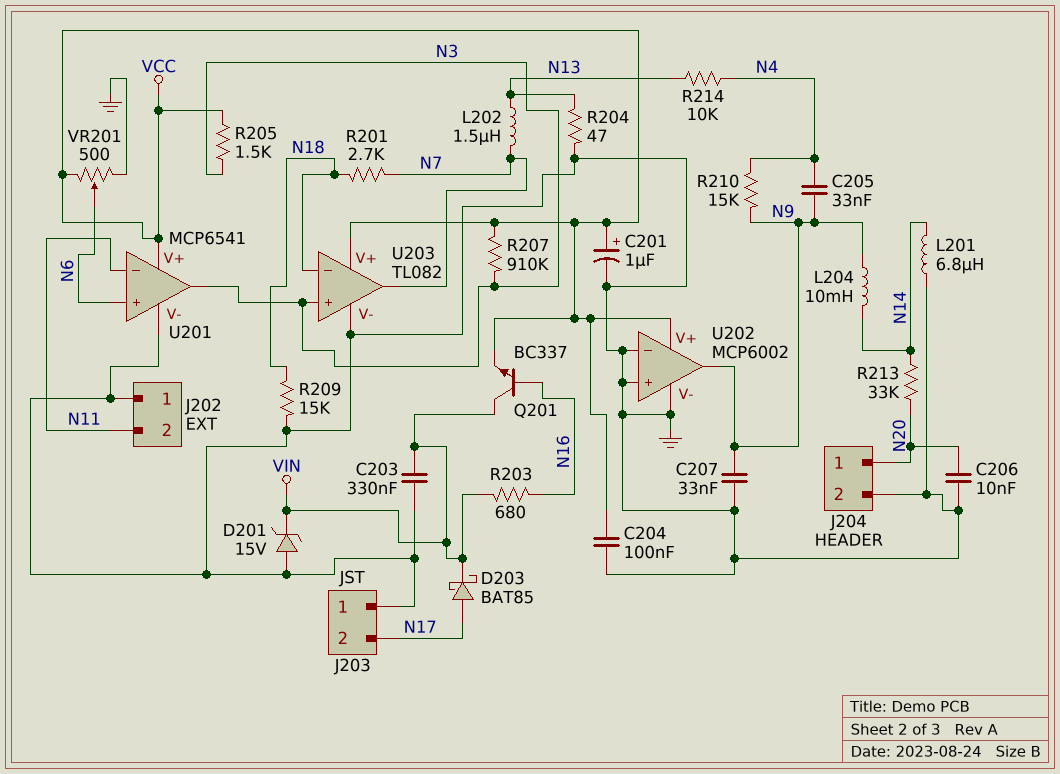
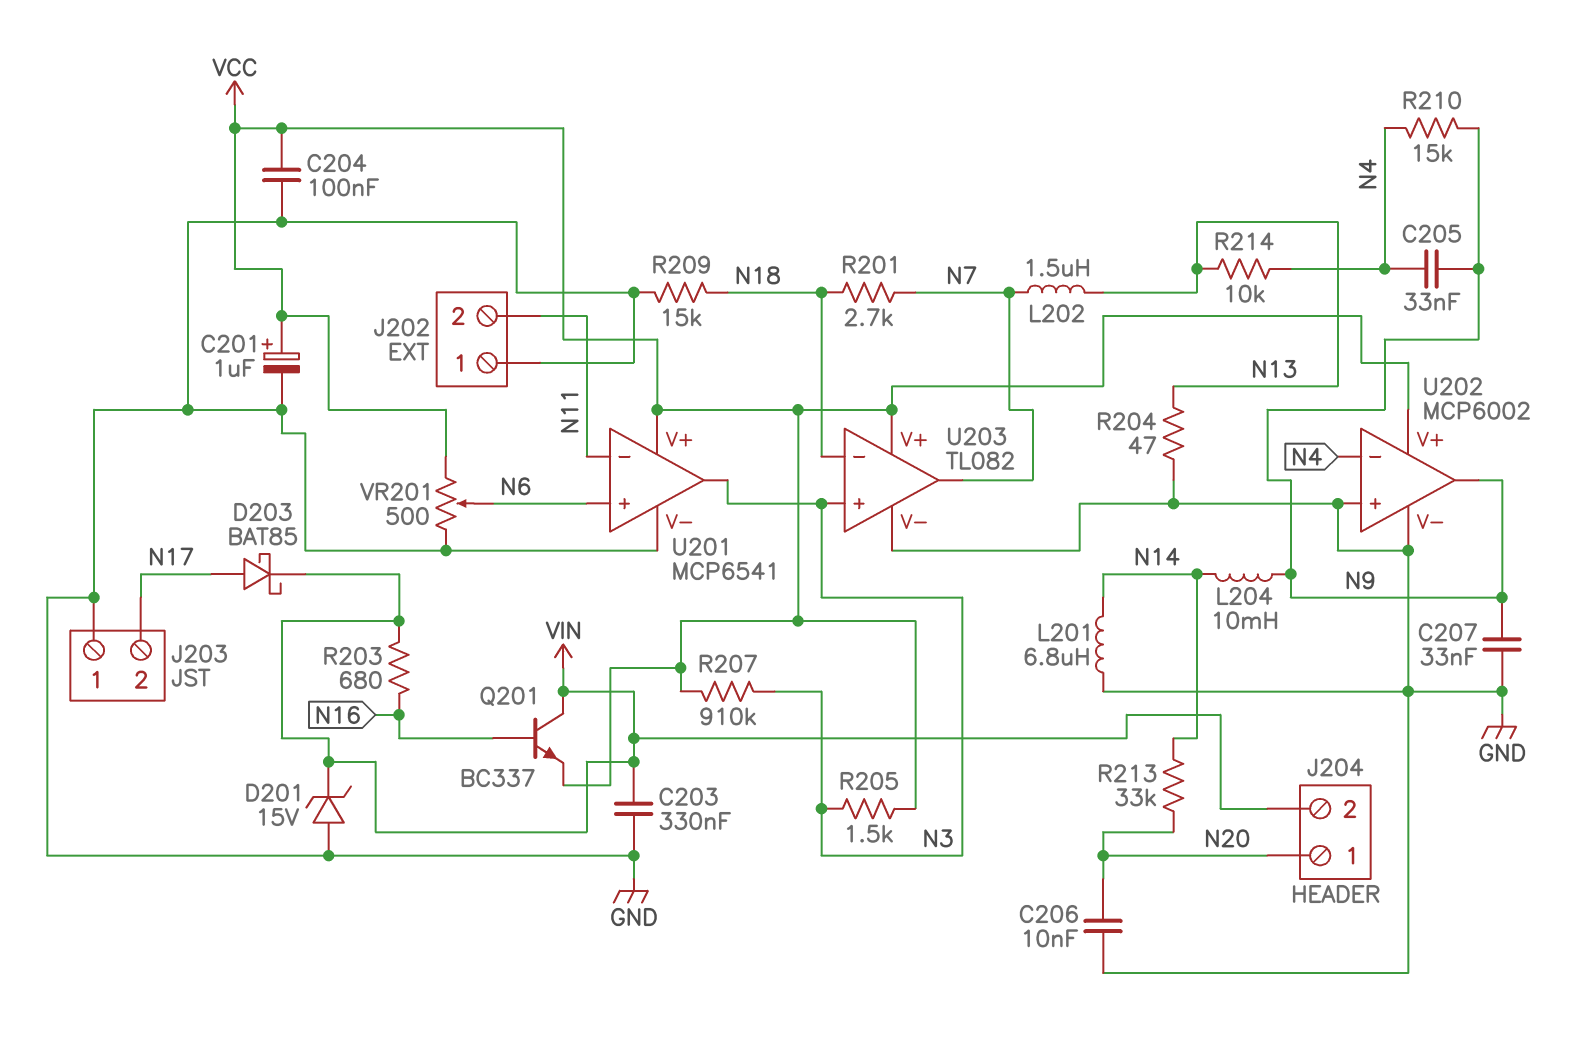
J204 pin 2: GND -> VIN
U202 pin in-: GND -> N4

